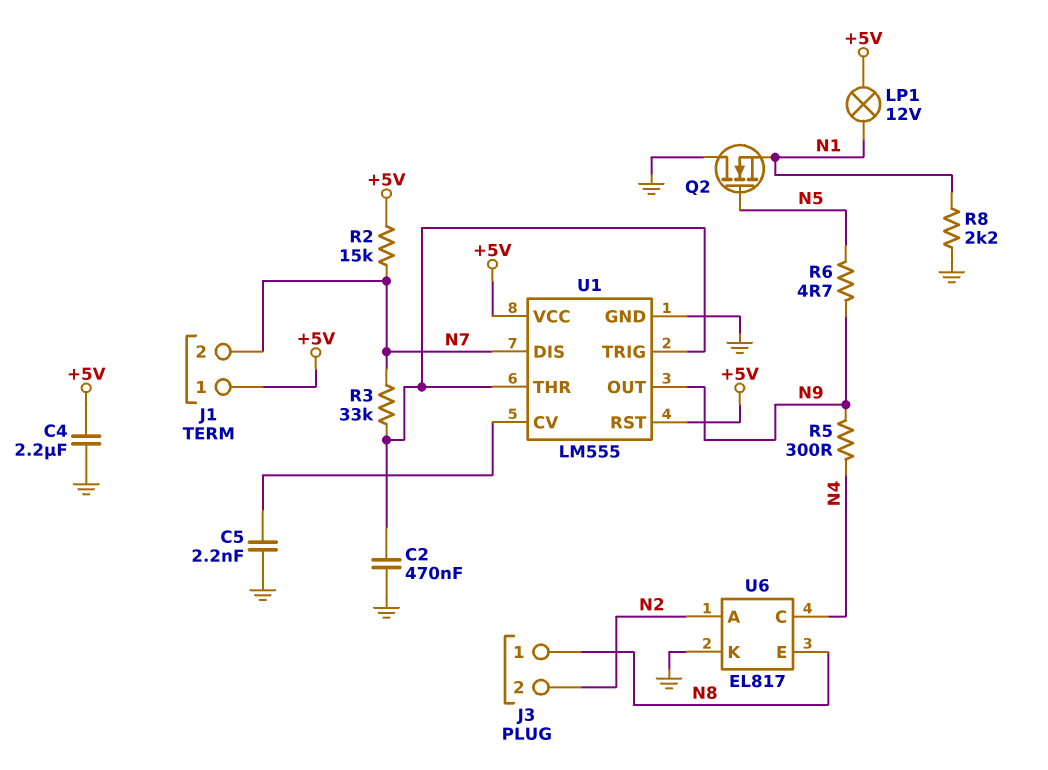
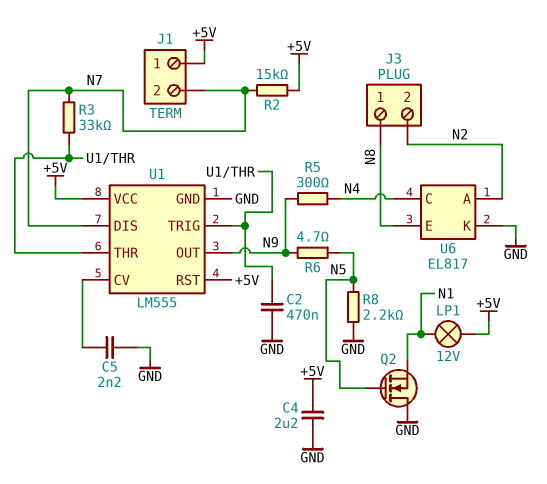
R8: 2.2k (GND, N1) -> 2.2k (GND, N5)

